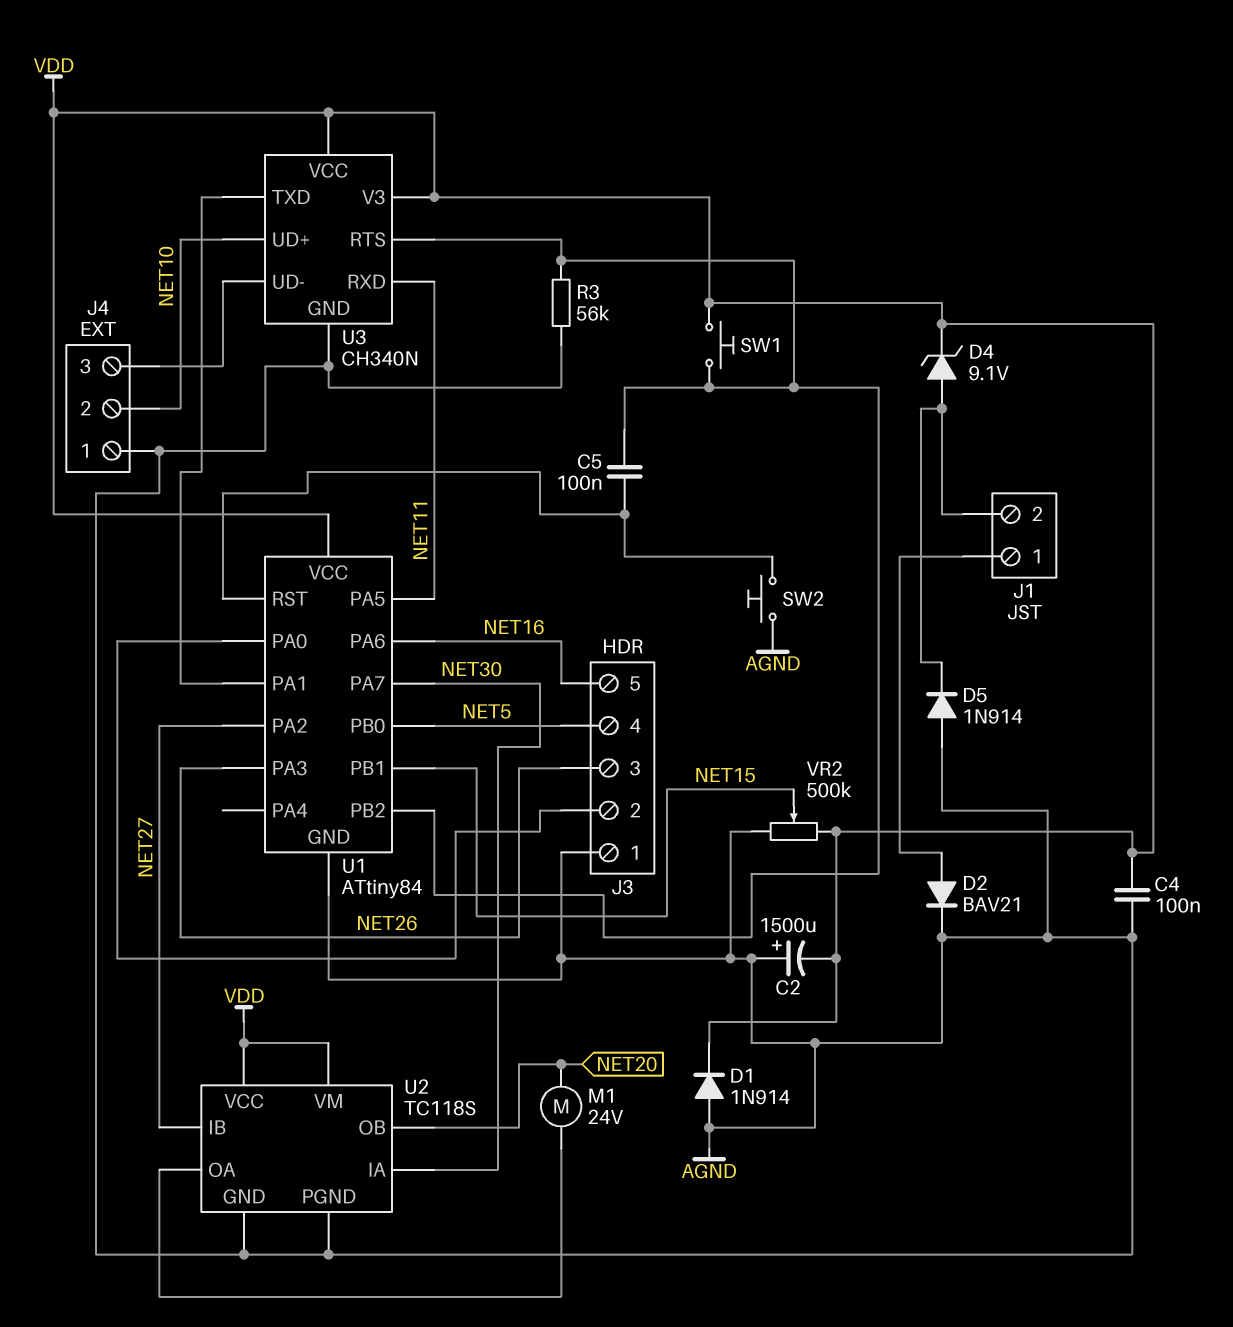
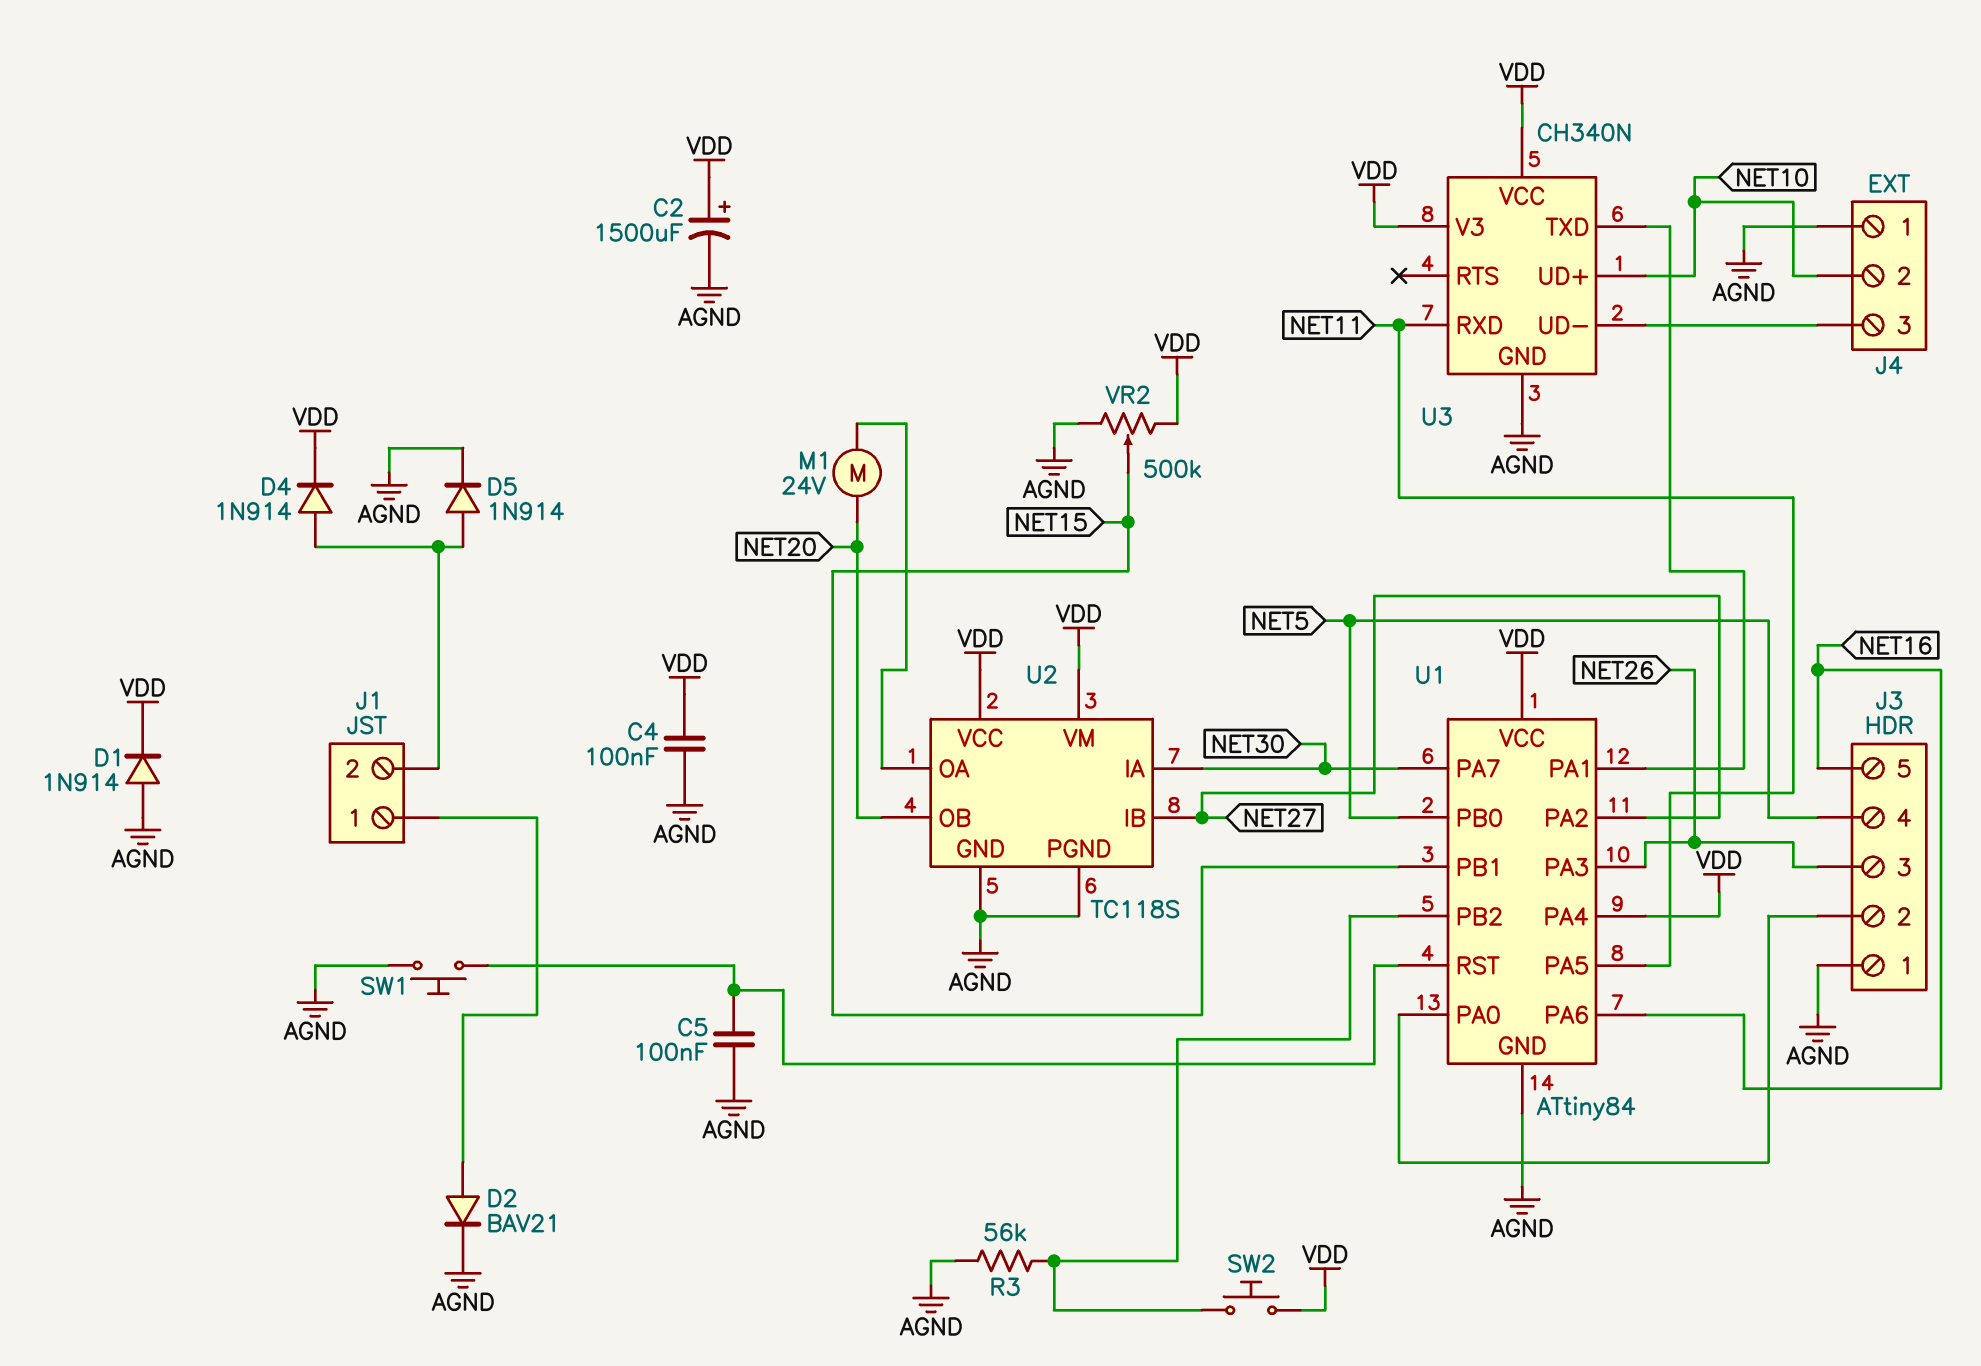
C2: 1500uF (plus AGND, minus VDD) -> 1500uF (plus VDD, minus AGND)
C5: 100nF (U1/PB2, U1/RST) -> 100nF (AGND, U1/RST)
D4: zener 9.1V (A J1/2, K VDD) -> diode 1N914 (A J1/2, K VDD)
D5: diode 1N914 (A AGND, K J1/2) -> diode 1N914 (A J1/2, K AGND)
SW1: button (U1/PB2, VDD) -> button (AGND, U1/RST)
SW2: button (AGND, U1/RST) -> button (U1/PB2, VDD)
U1 pin PA4: none -> VDD
U3 pin RTS: U1/PB2 -> none

